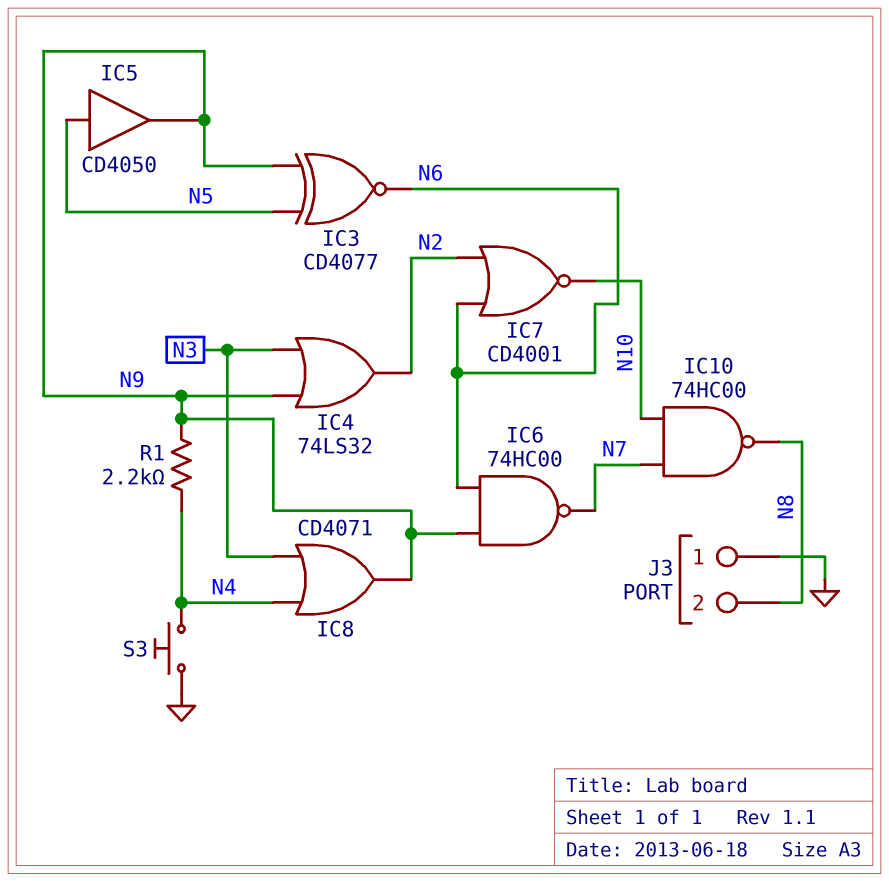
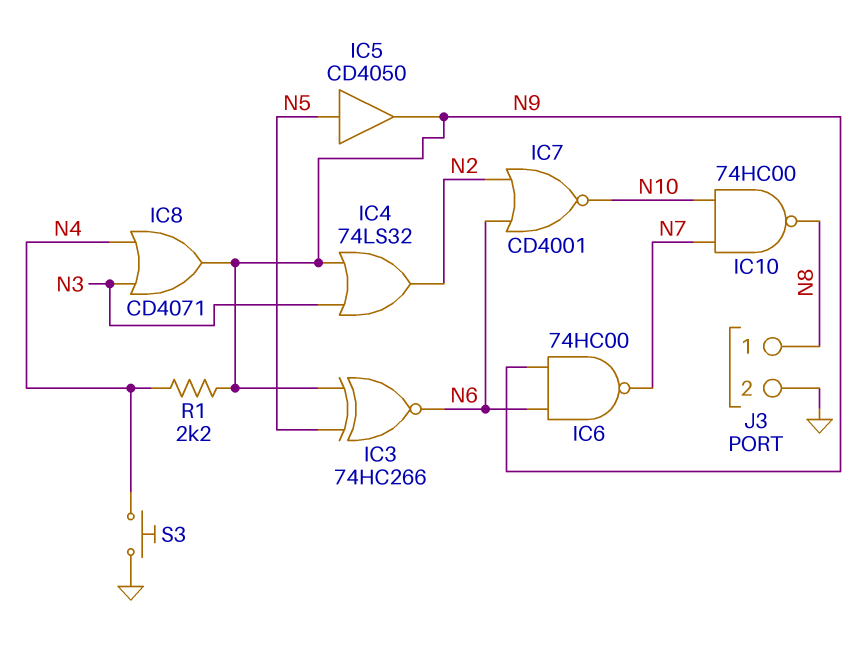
IC3: XNOR CD4077 (in N5, in N9, out N6) -> XNOR 74HC266 (in N5, in N9, out N6)
J3 pin 1: GND -> N8
J3 pin 2: N8 -> GND

